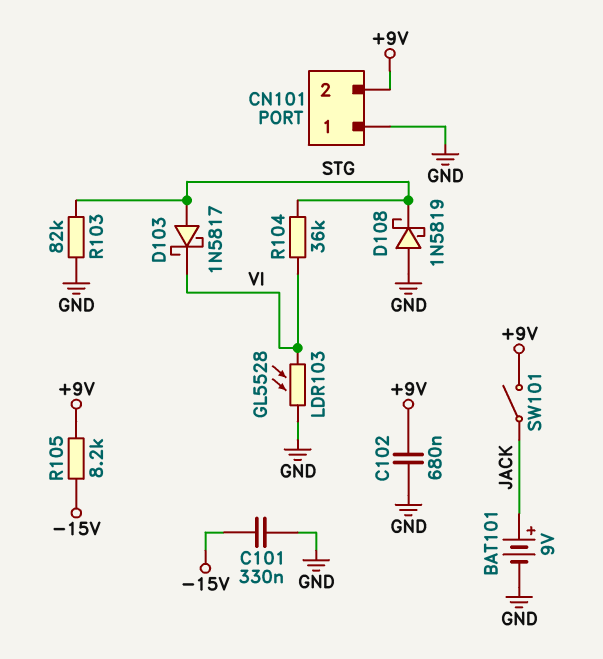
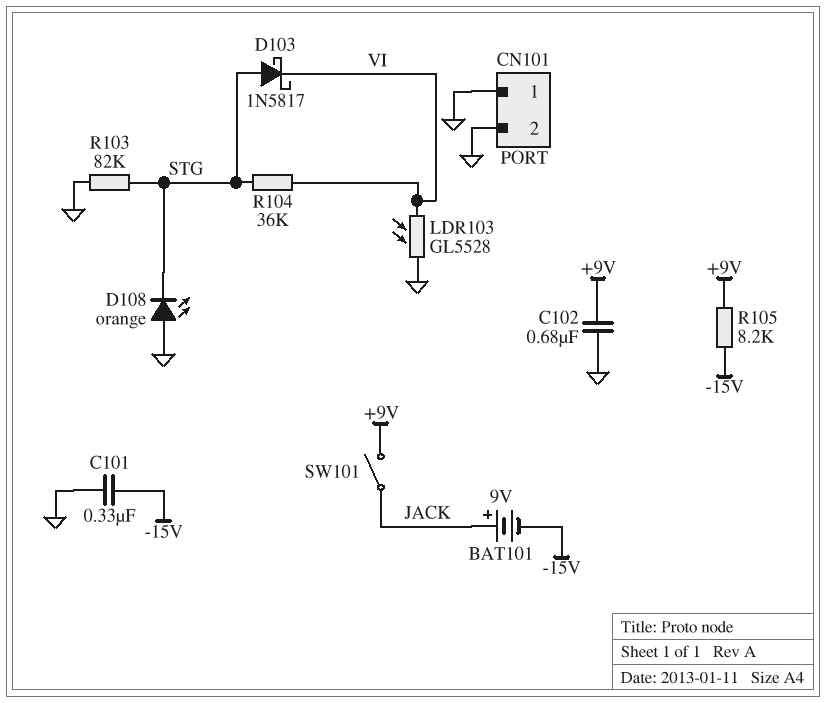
BAT101: 9V (plus JACK, minus GND) -> 9V (plus JACK, minus -15V)
CN101 pin 2: +9V -> GND
D108: schottky 1N5819 (A GND, K STG) -> LED orange (A GND, K STG)

